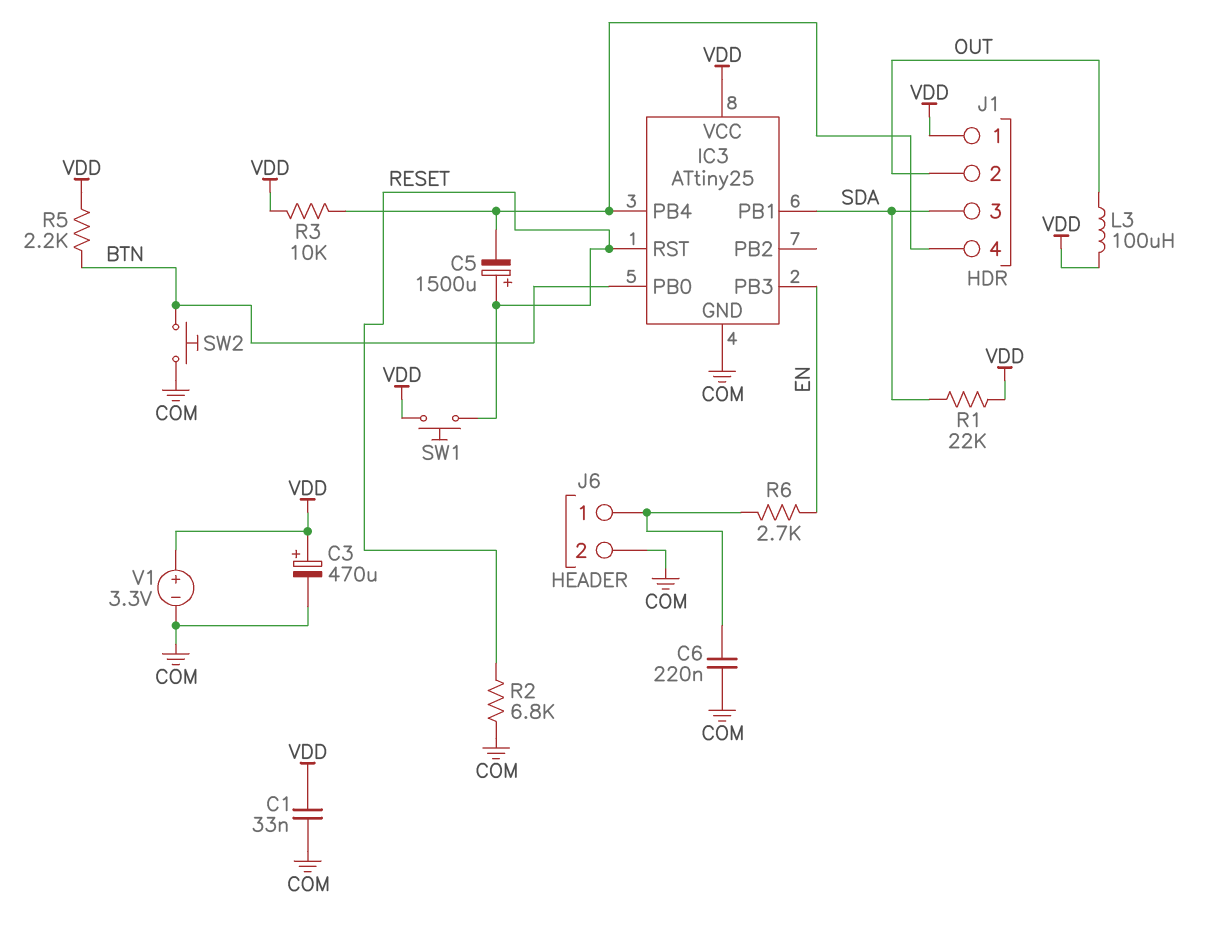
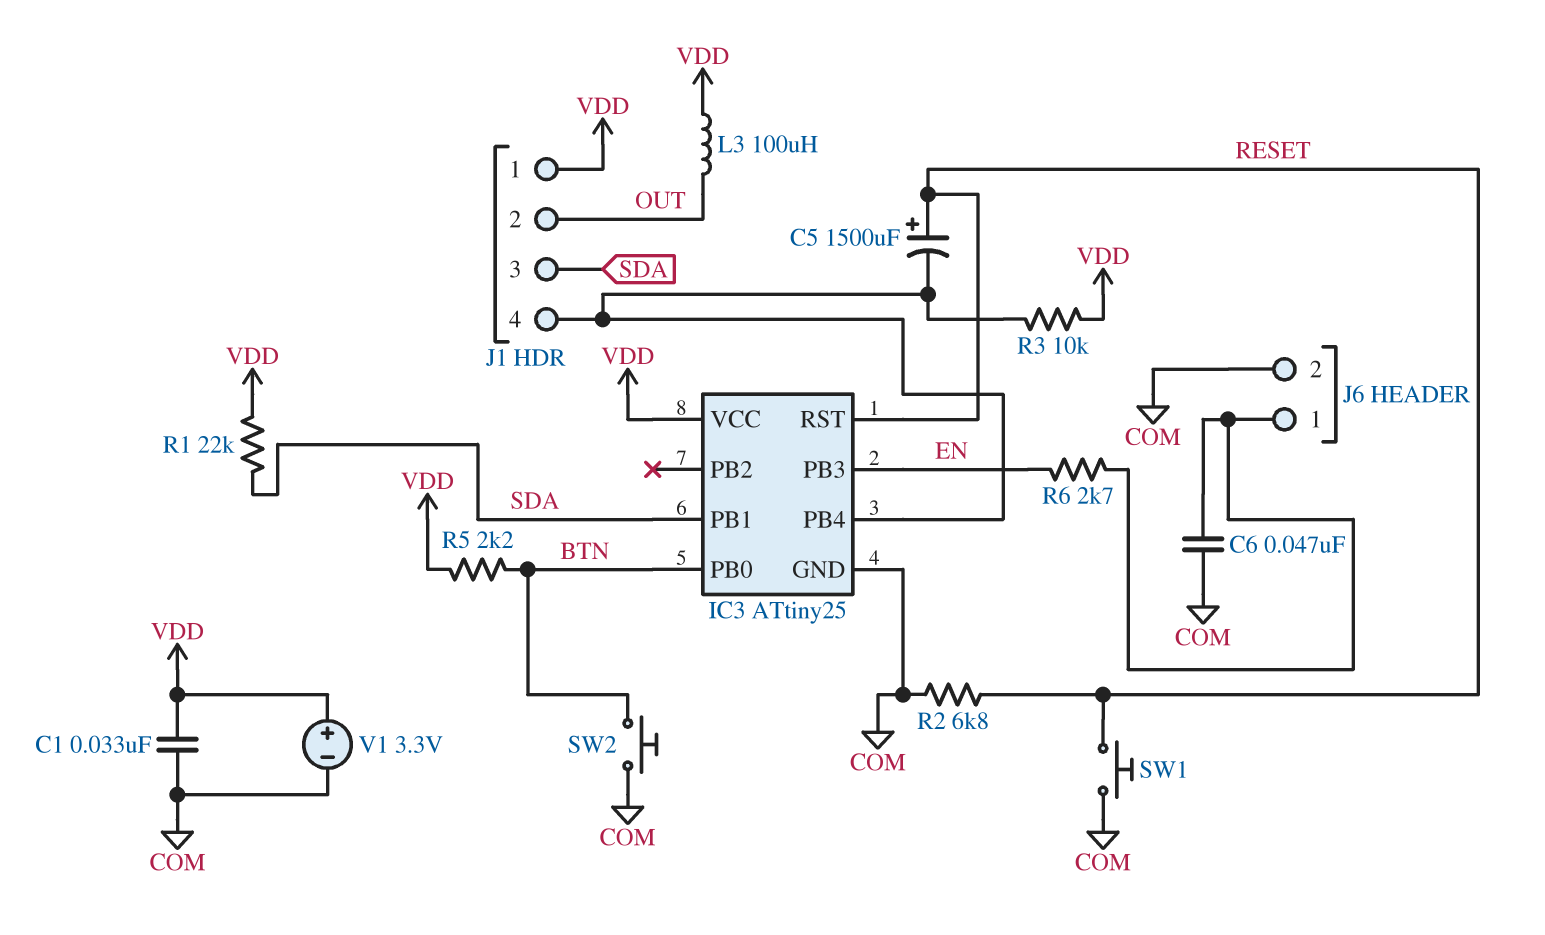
C3: 470uF (plus VDD, minus COM) -> none
C6: 220nF (COM, J6/1) -> 47nF (COM, J6/1)
SW1: button (RESET, VDD) -> button (COM, RESET)

